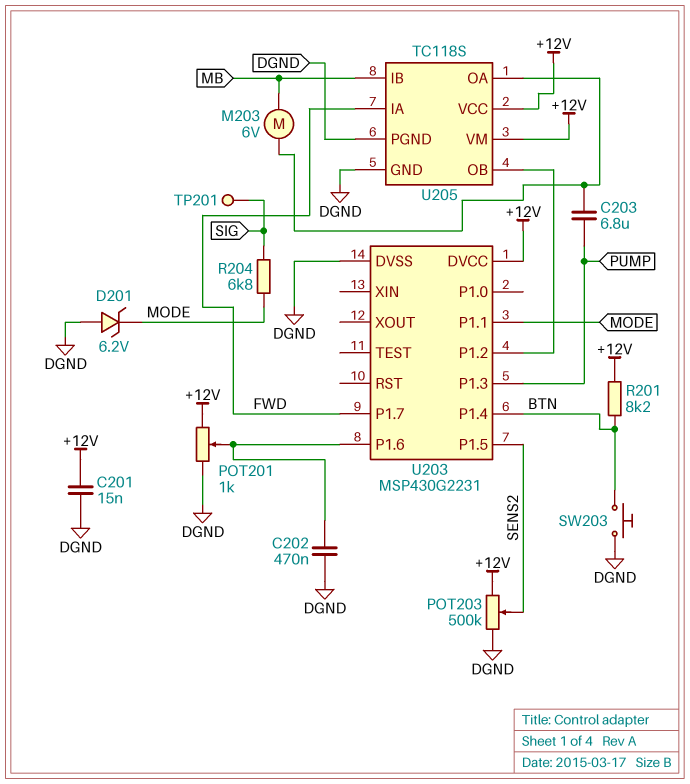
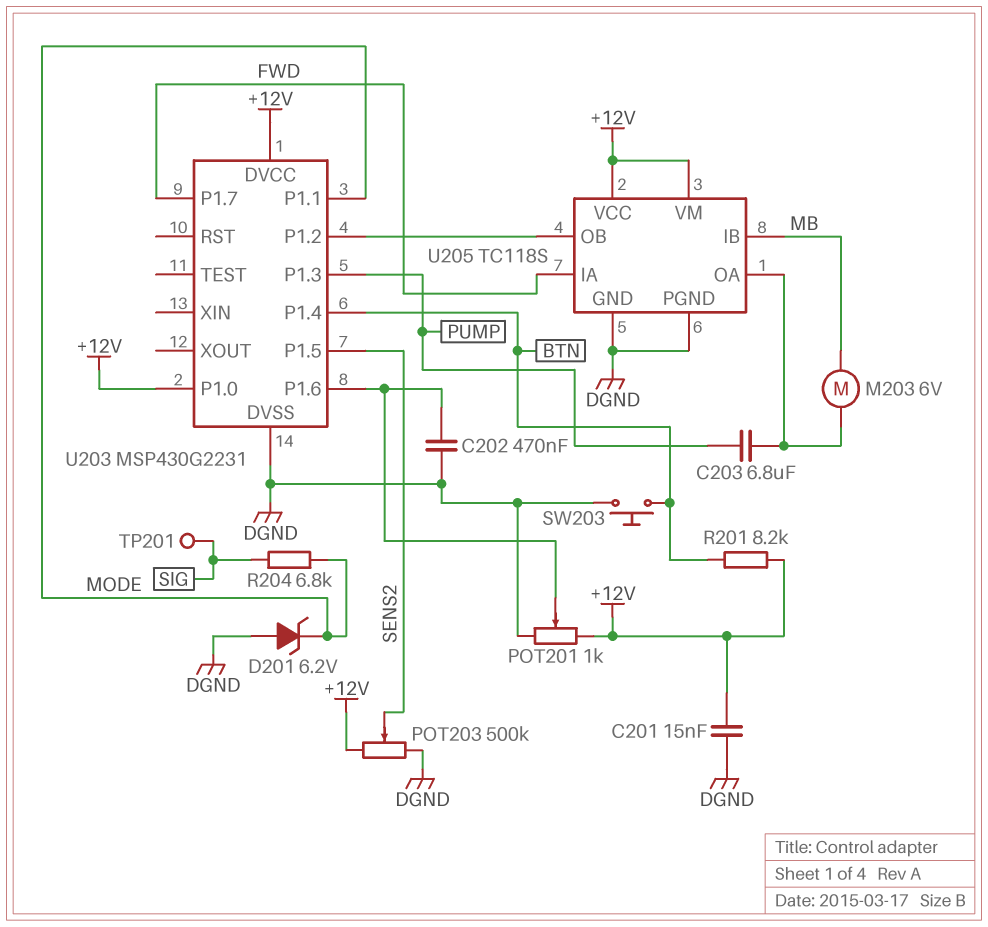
U203 pin P1.0: none -> +12V

